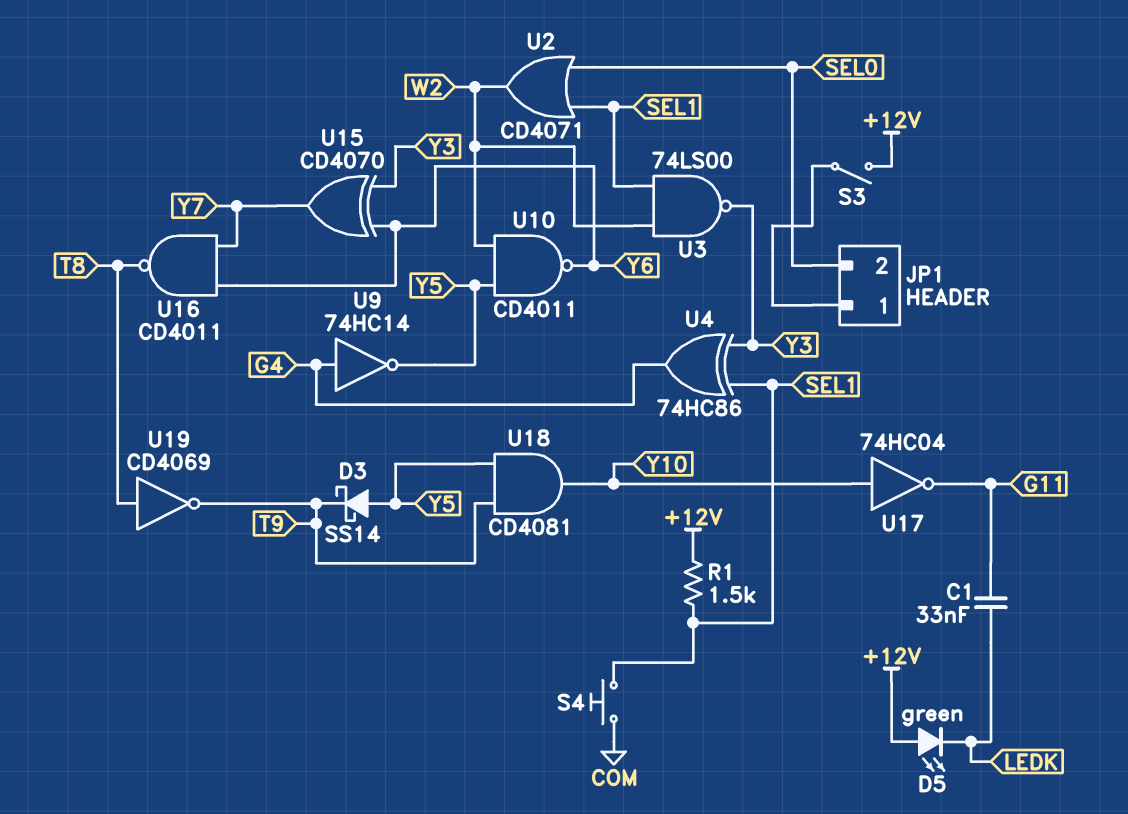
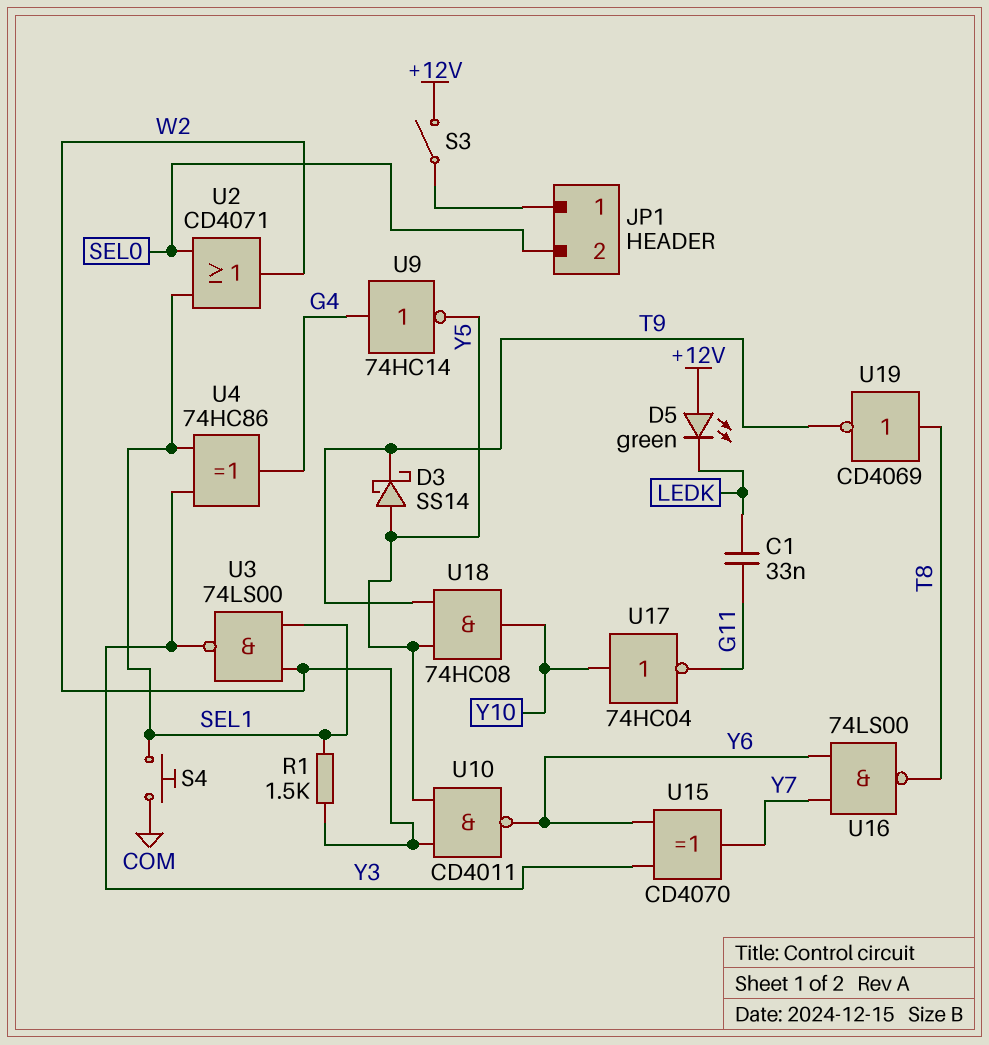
R1: 1.5k (+12V, SEL1) -> 1.5k (SEL1, W2)
U16: NAND CD4011 (in Y6, in Y7, out T8) -> NAND 74LS00 (in Y6, in Y7, out T8)
U18: AND CD4081 (in T9, in Y5, out Y10) -> AND 74HC08 (in T9, in Y5, out Y10)

